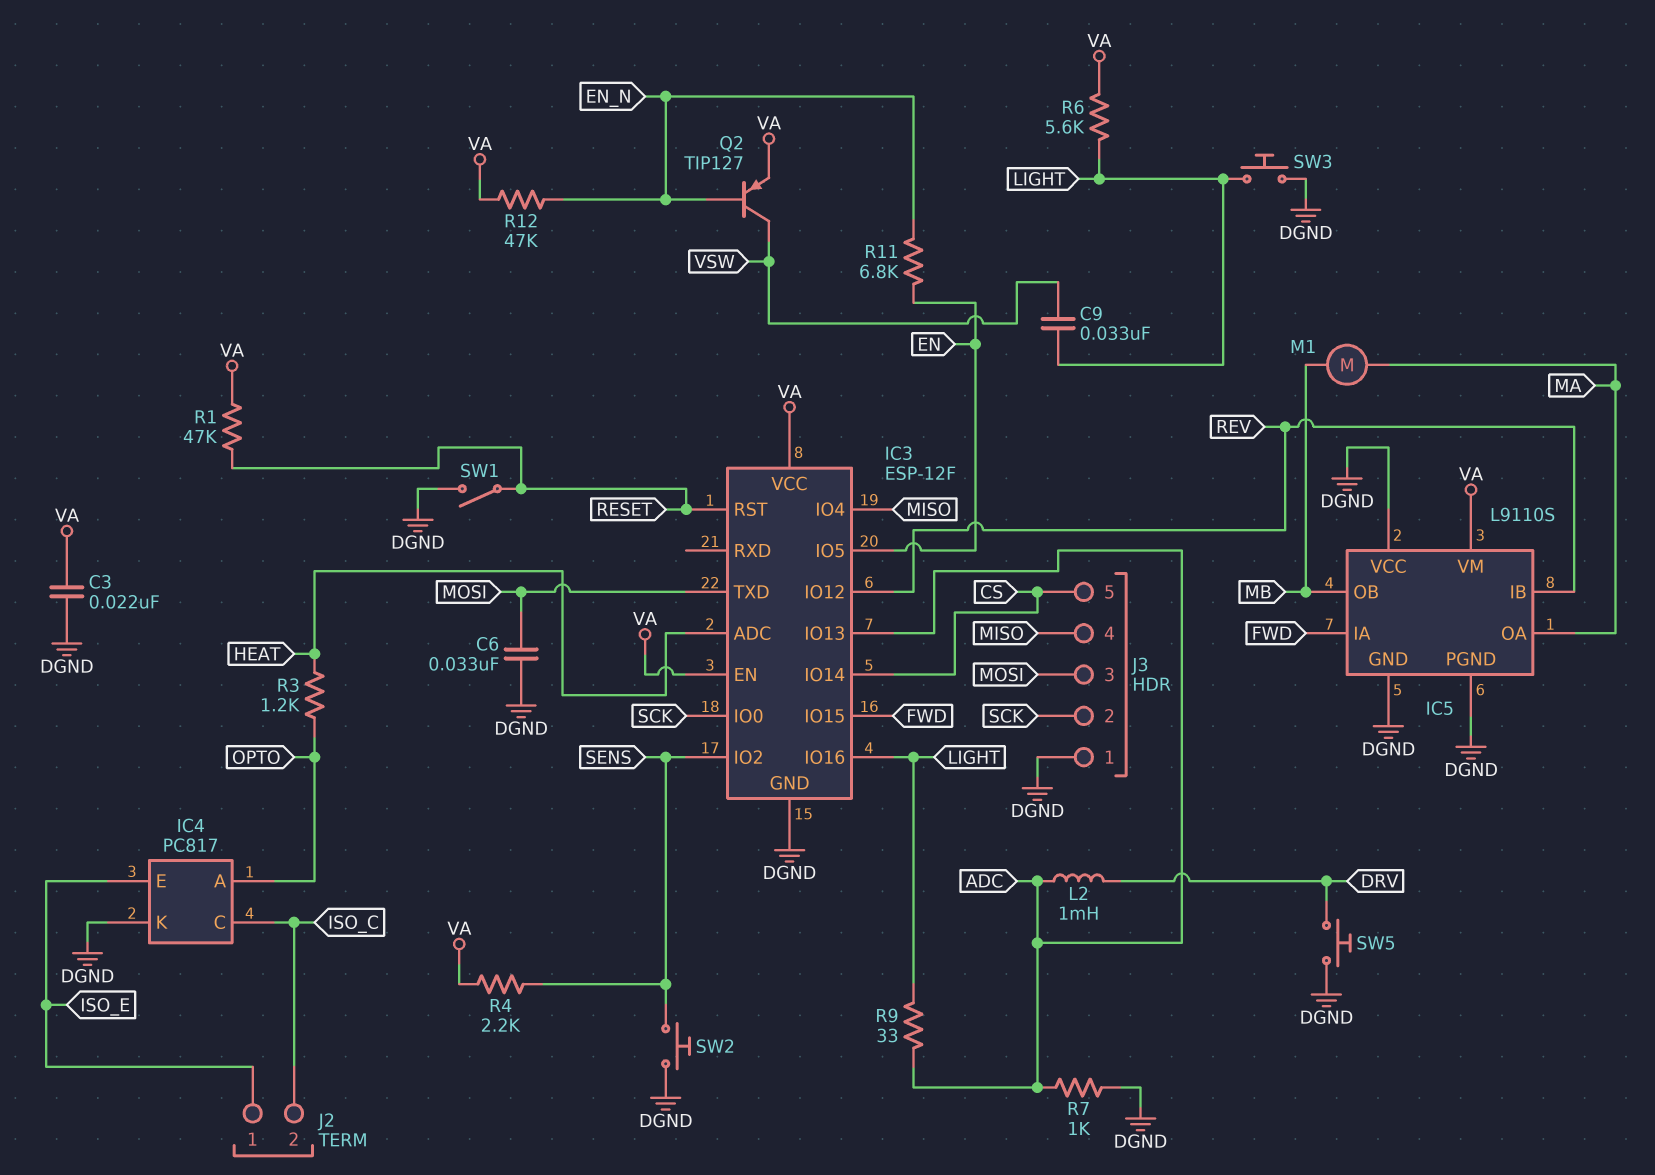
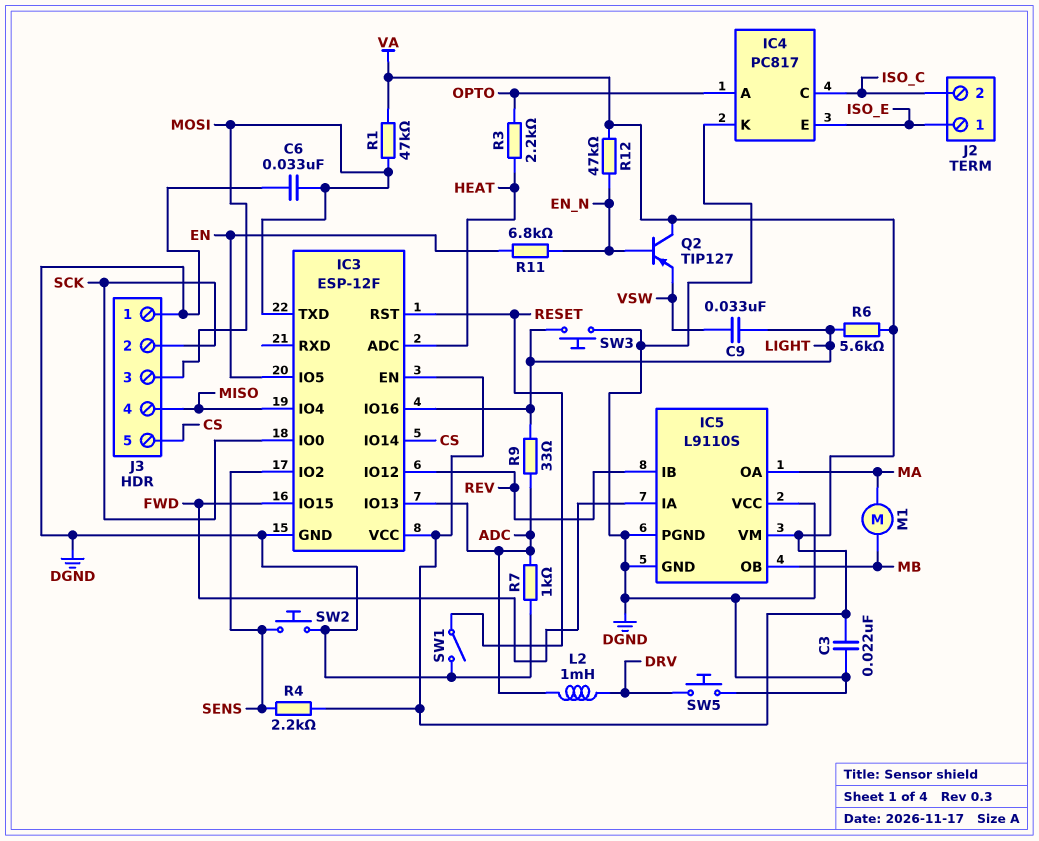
Q2: PNP TIP127 (B EN_N, C VSW, E VA) -> PNP TIP127 (B EN_N, C VA, E VSW)
R1: 47k (RESET, VA) -> 47k (MOSI, VA)
R3: 1.2k (HEAT, OPTO) -> 2.2k (HEAT, OPTO)

